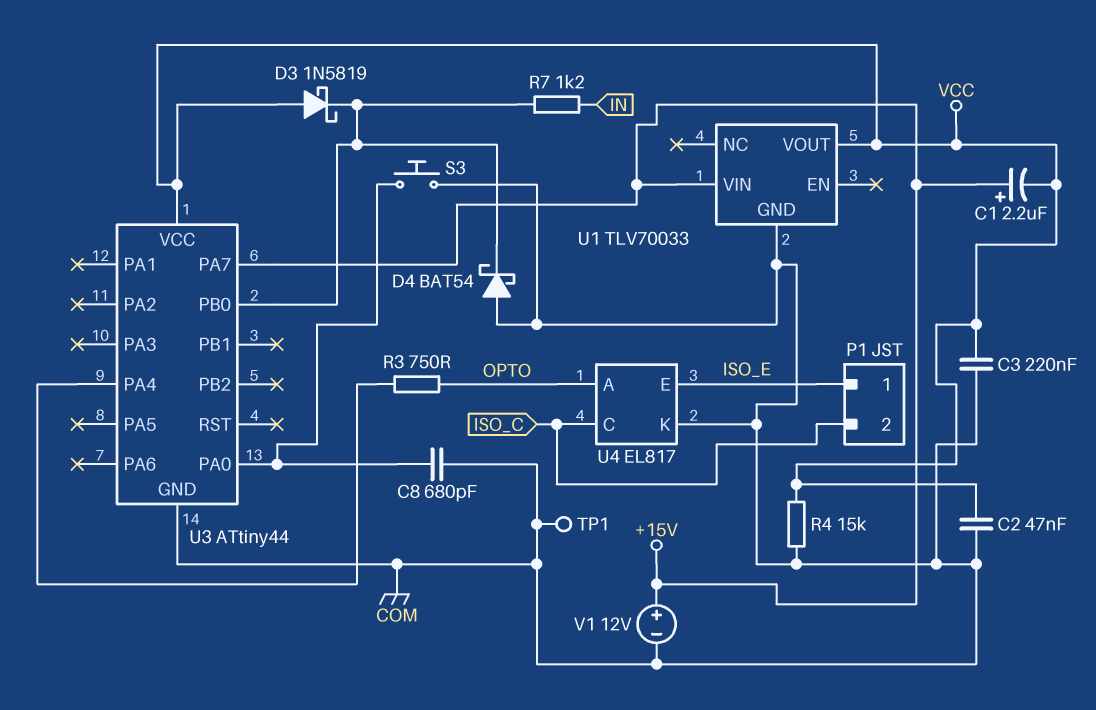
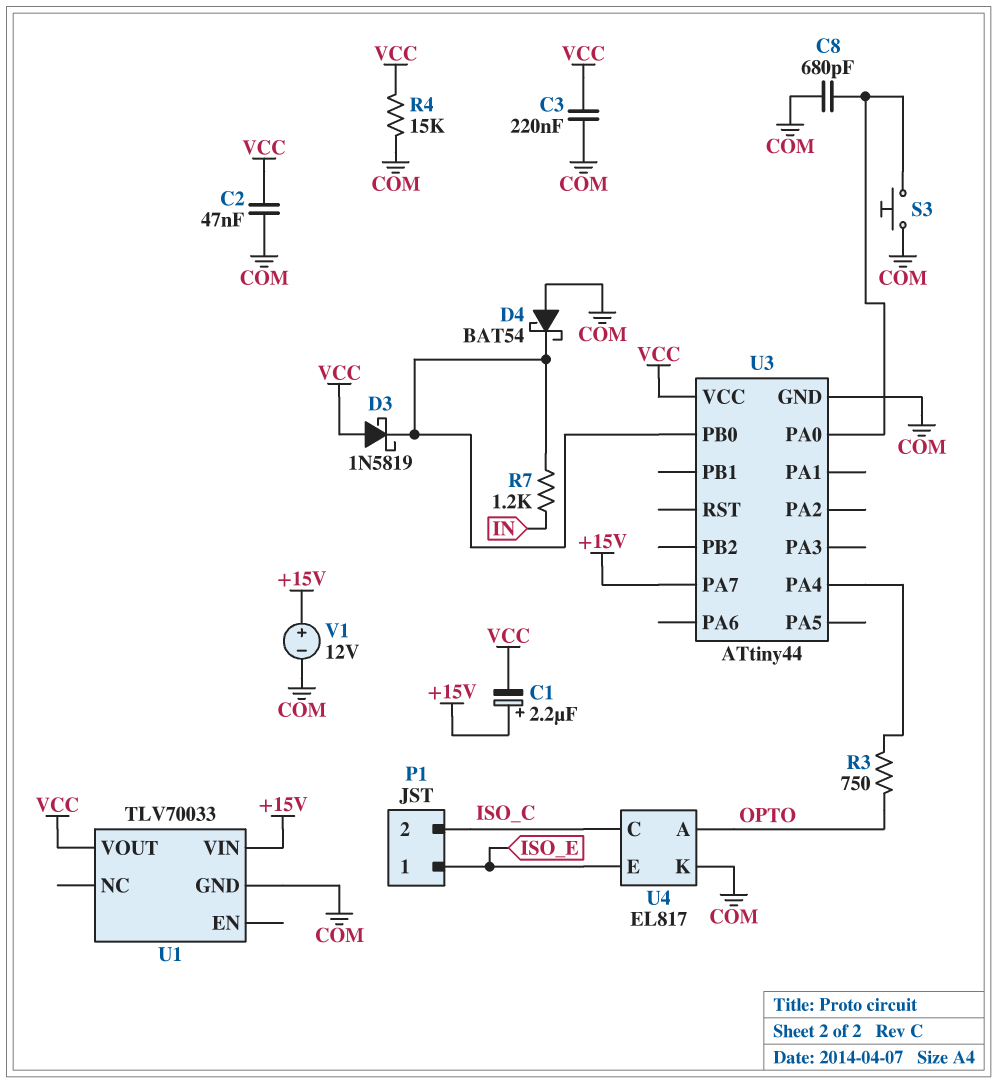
TP1: test point (COM) -> none

